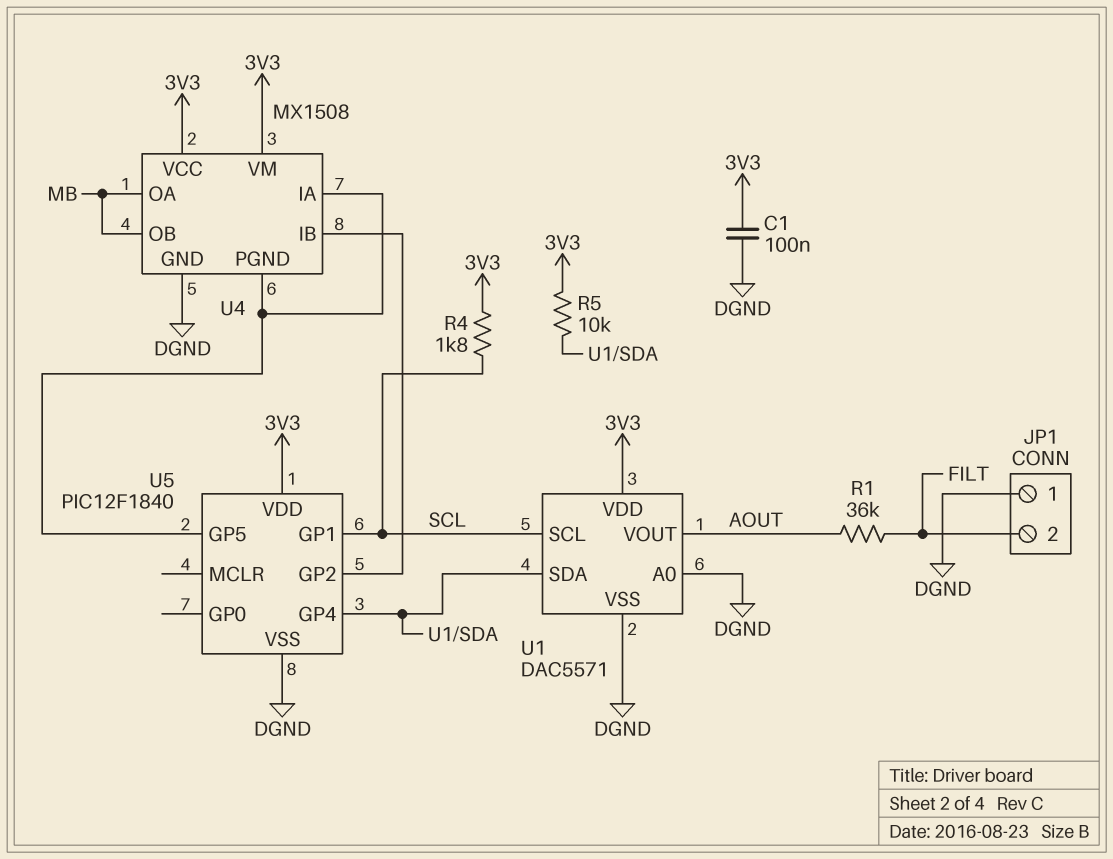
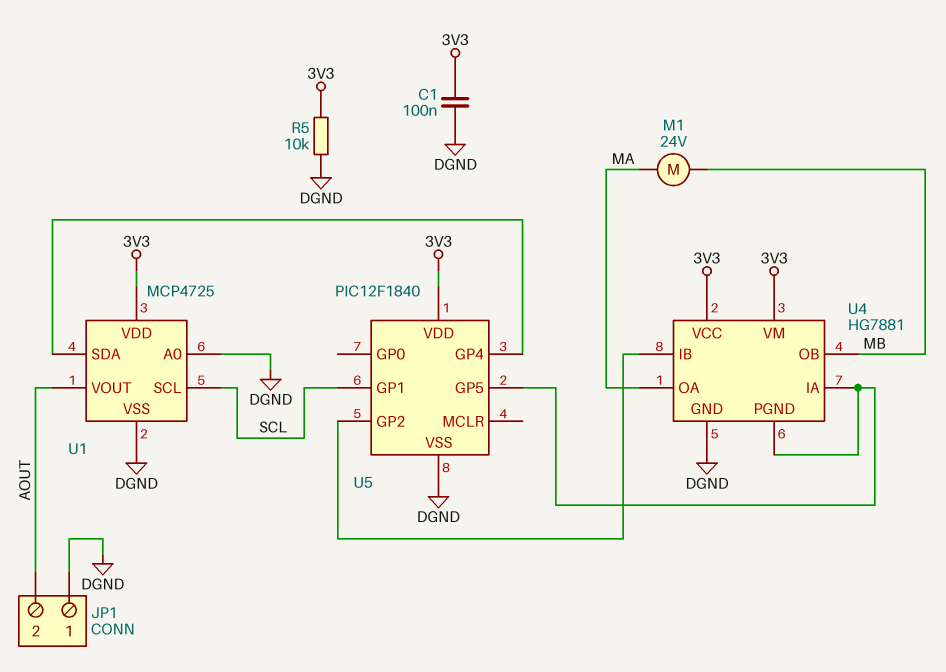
JP1 pin 2: FILT -> AOUT
M1: none -> motor 24V (MA, MB)
R1: 36k (AOUT, FILT) -> none
R4: 1.8k (3V3, SCL) -> none
R5: 10k (3V3, U1/SDA) -> 10k (3V3, DGND)
U1: DAC5571 -> MCP4725
U4: MX1508 -> HG7881
U4 pin OA: MB -> MA

